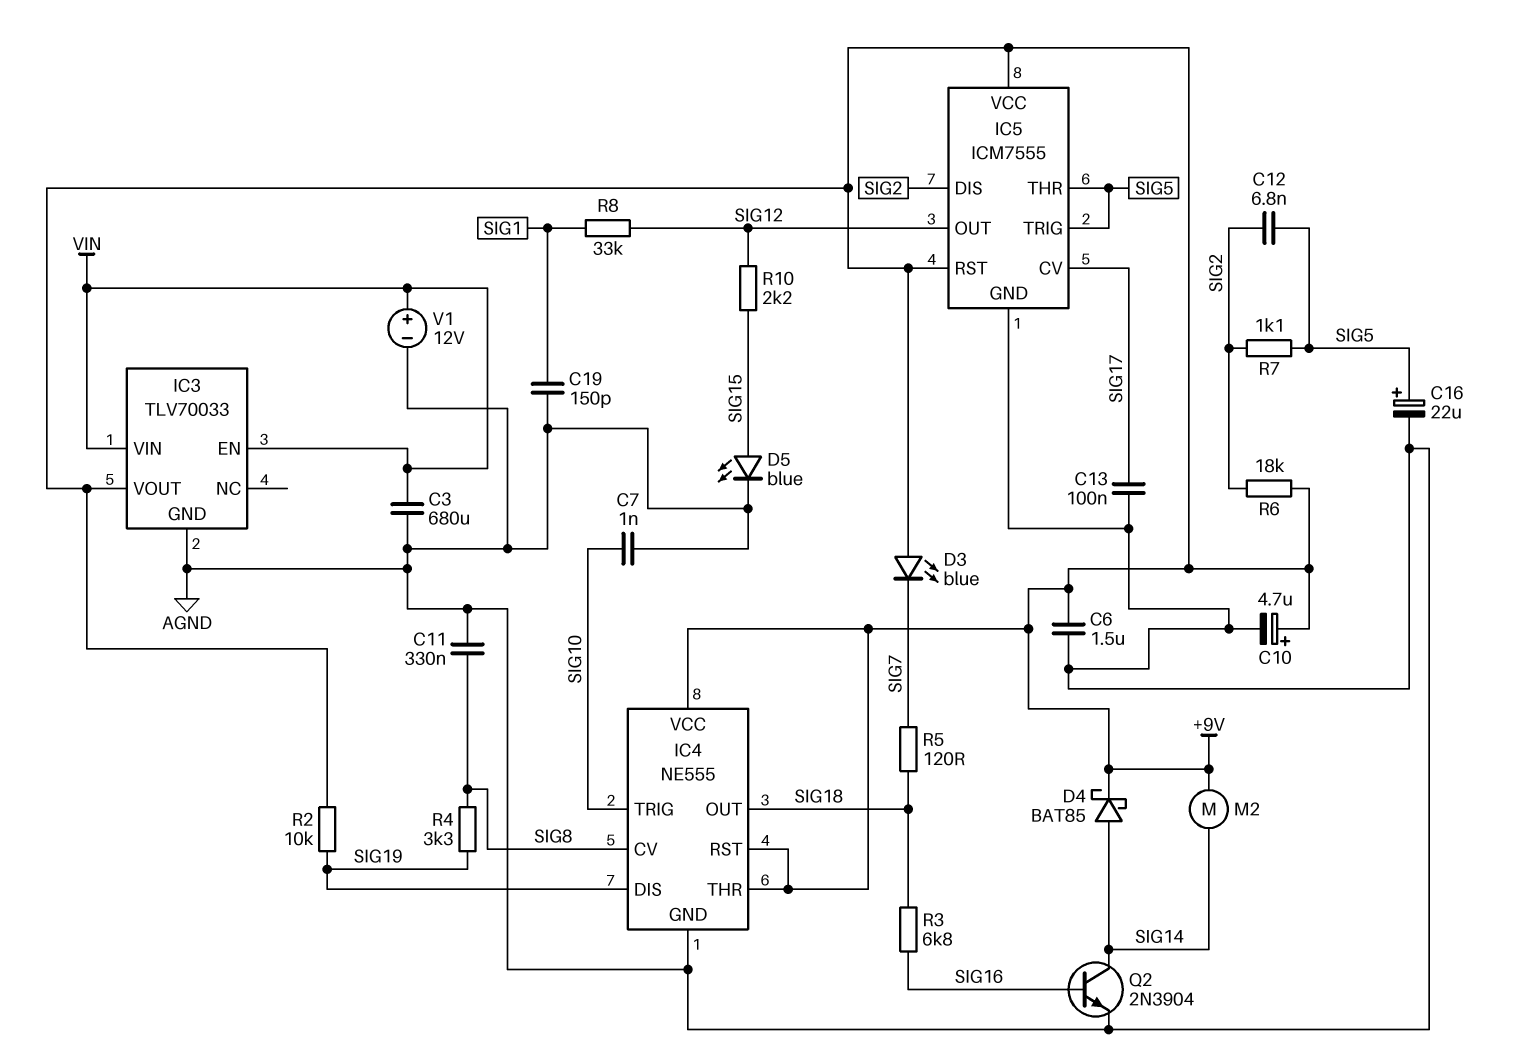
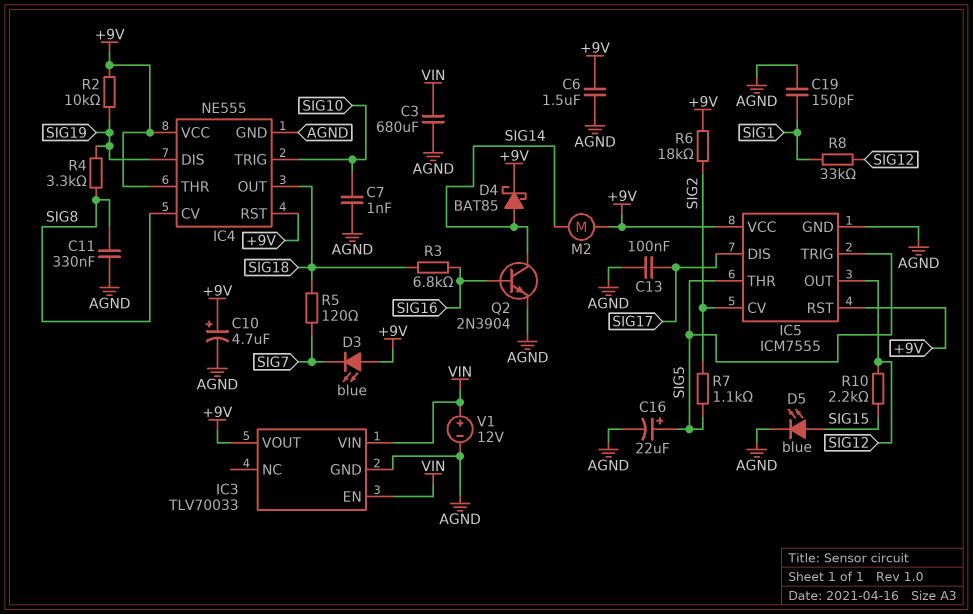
C12: 6.8nF (SIG2, SIG5) -> none
IC5 pin CV: SIG17 -> SIG2
IC5 pin DIS: SIG2 -> SIG17

